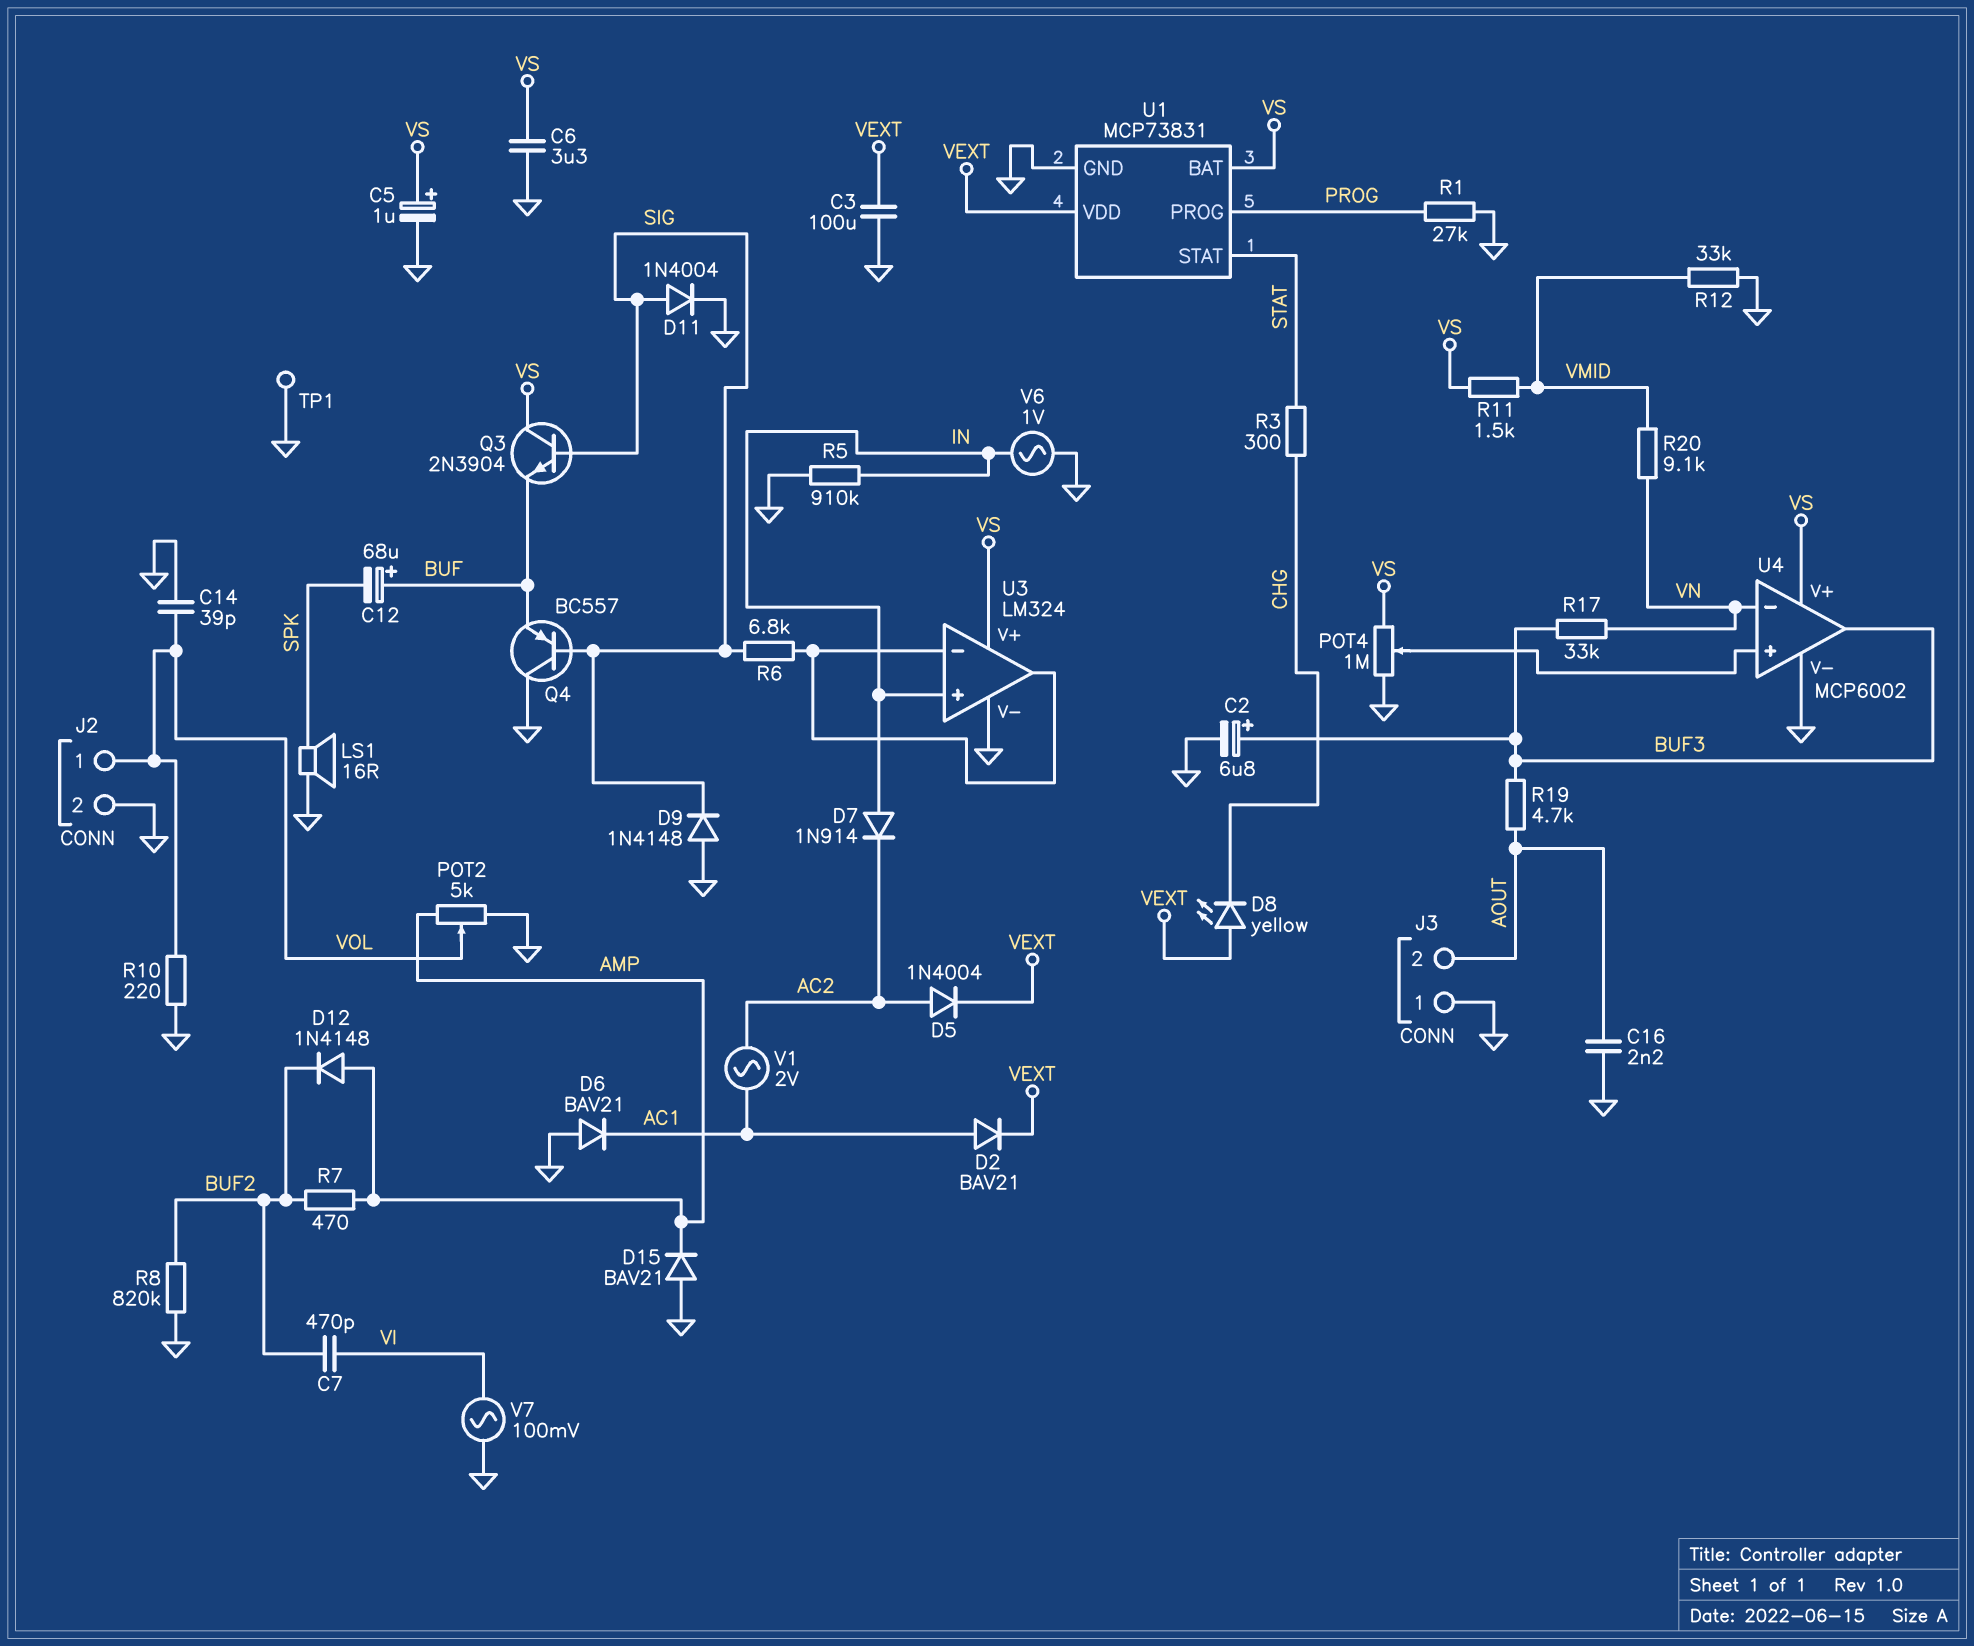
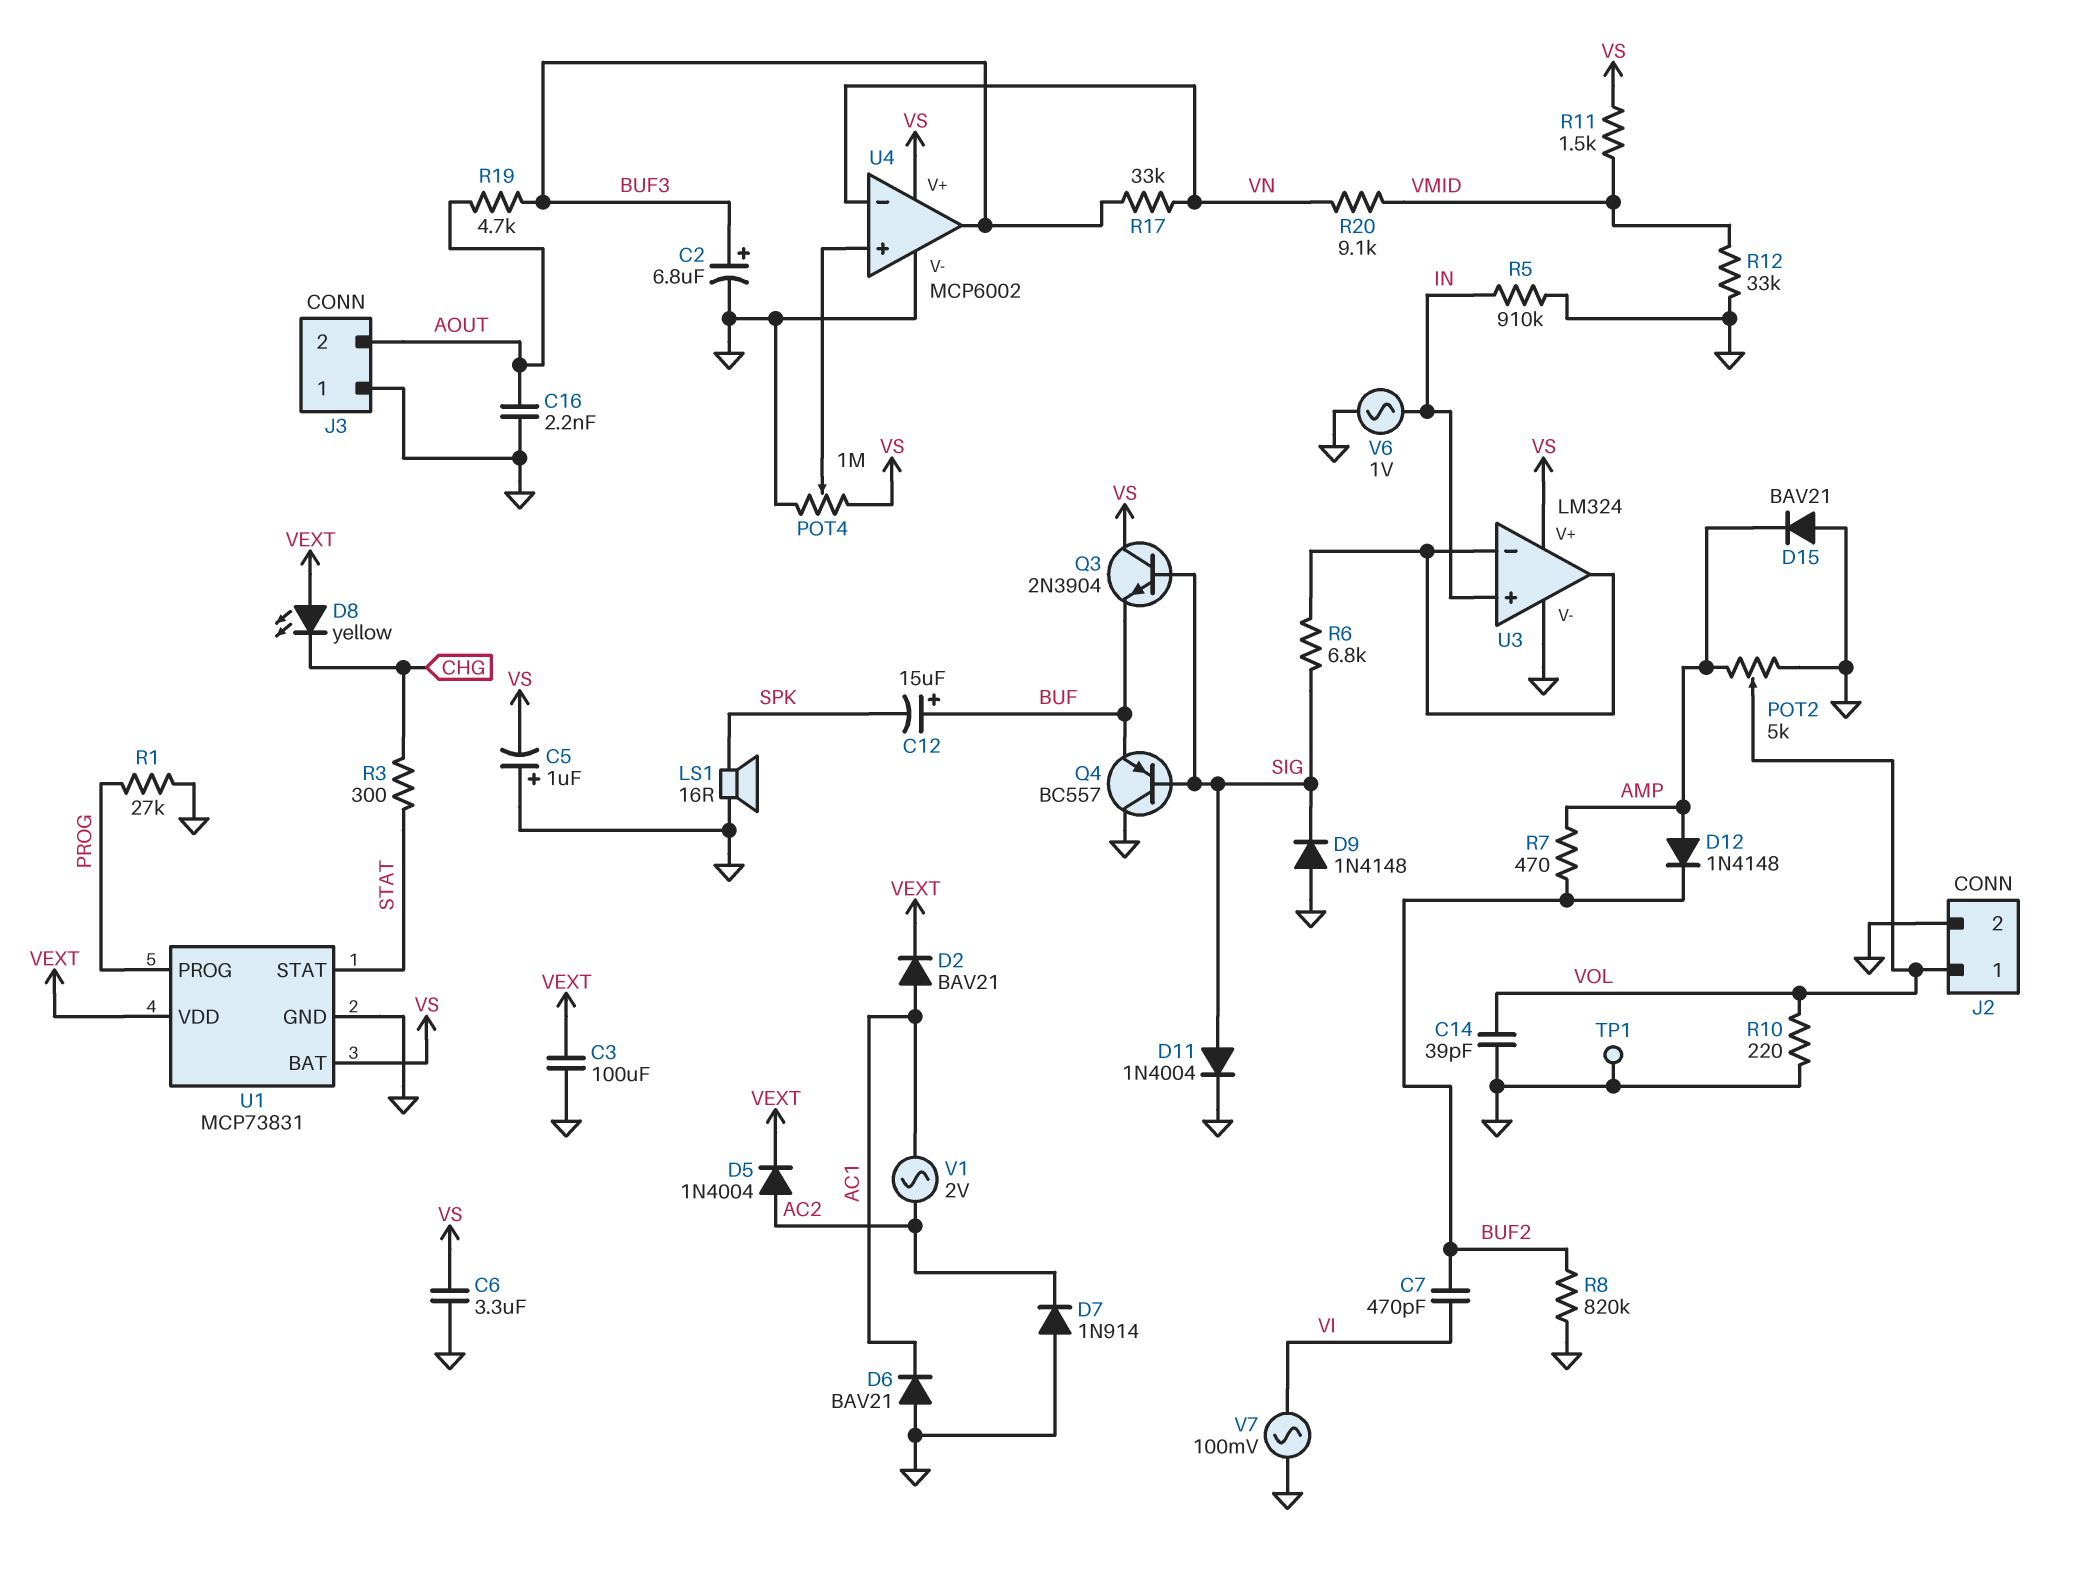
C5: 1uF (plus VS, minus GND) -> 1uF (plus GND, minus VS)
C12: 68uF (plus BUF, minus SPK) -> 15uF (plus BUF, minus SPK)
D7: diode 1N914 (A IN, K AC2) -> diode 1N914 (A GND, K AC2)

